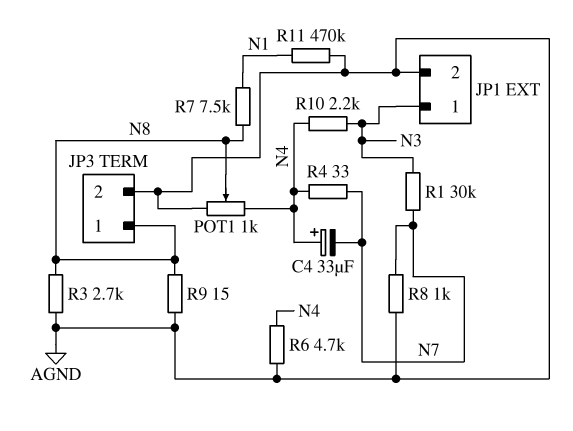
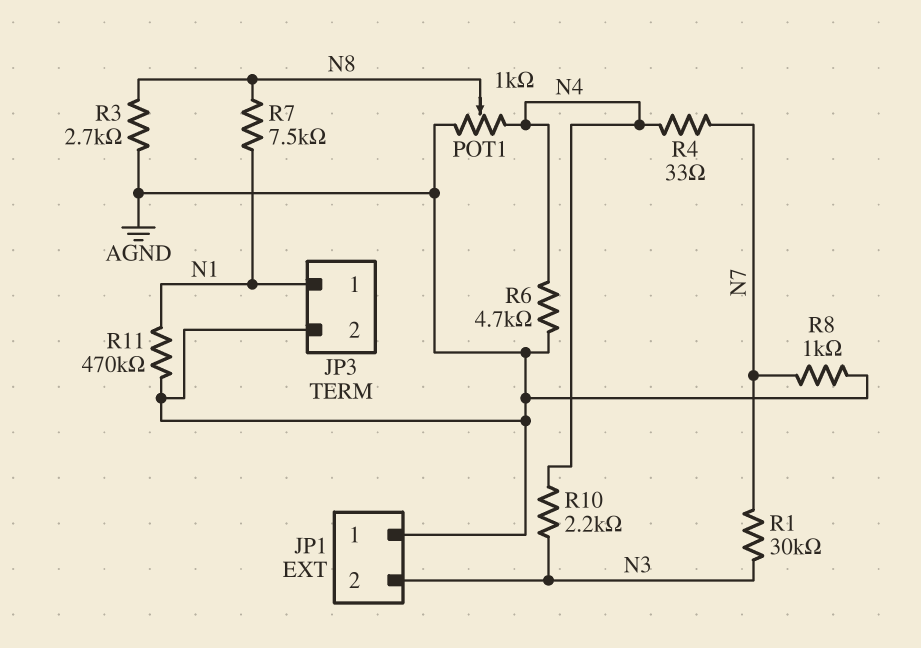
C4: 33uF (plus N4, minus N7) -> none
JP1 pin 1: N3 -> AGND
JP1 pin 2: AGND -> N3
JP3 pin 1: N8 -> N1
R9: 15 (AGND, N8) -> none

